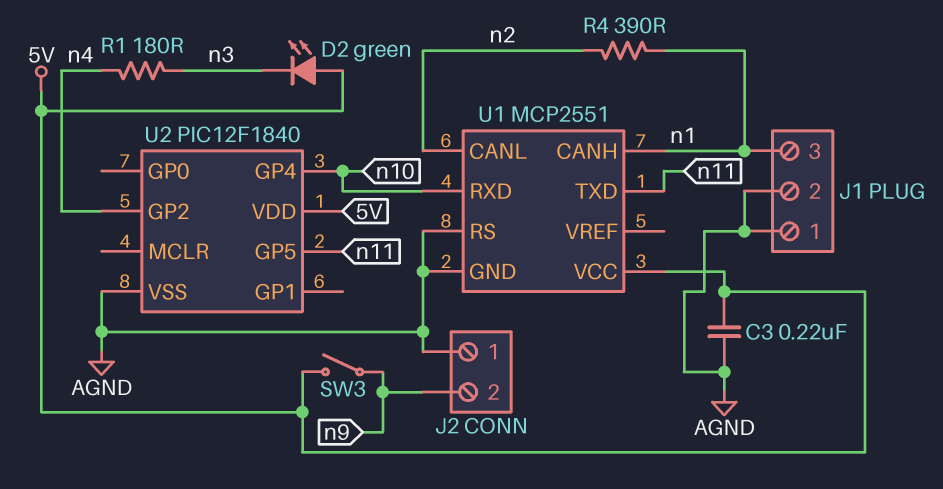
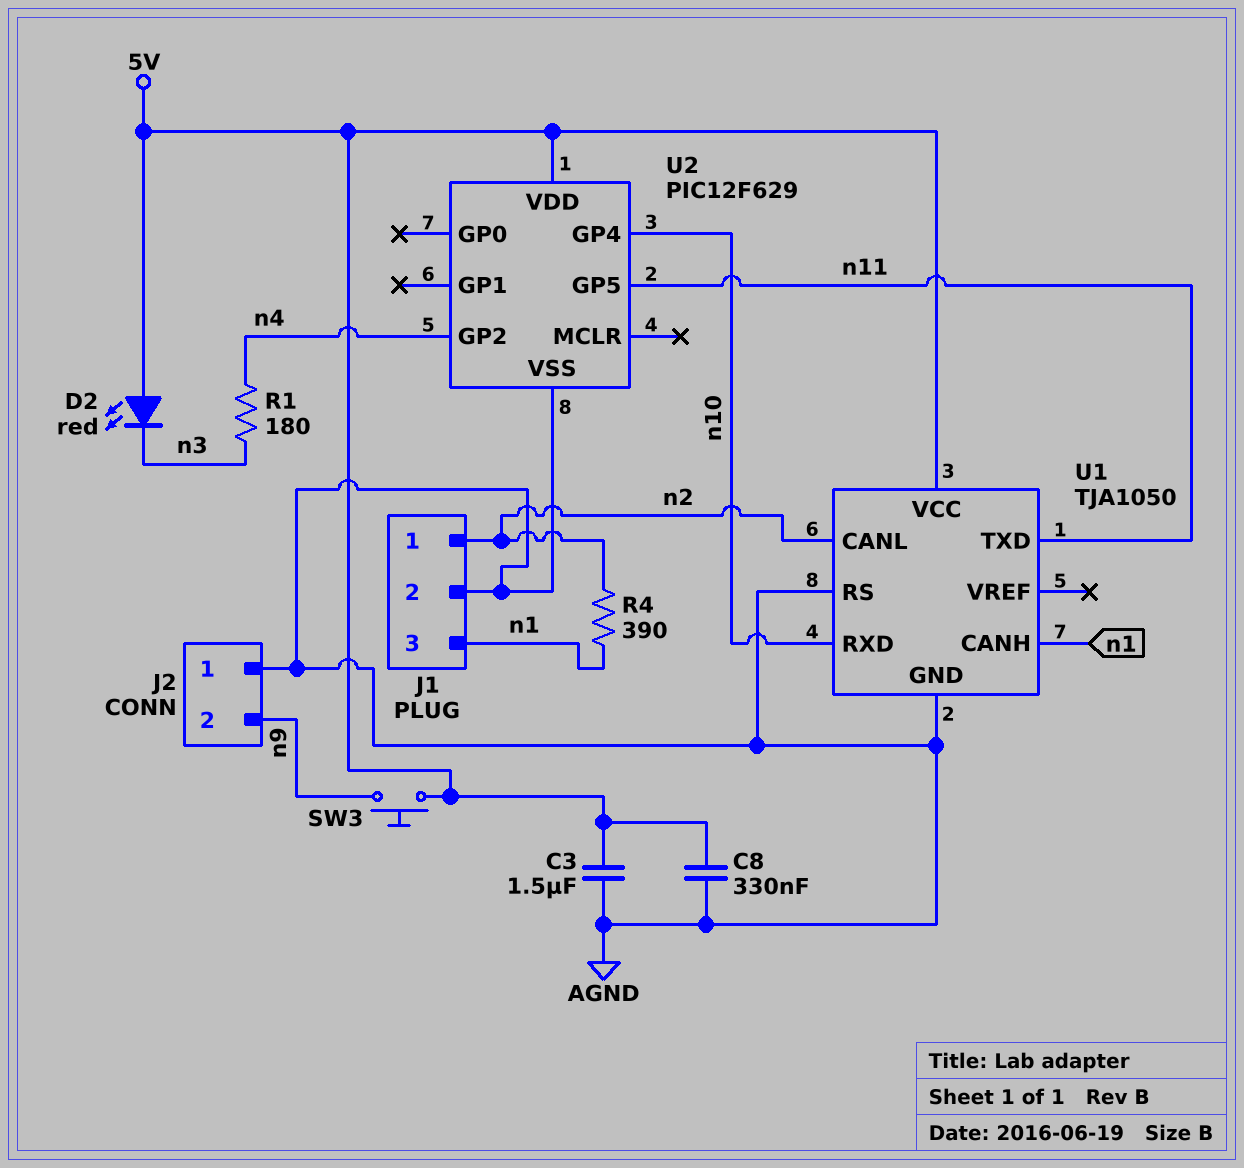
C3: 220nF (5V, AGND) -> 1.5uF (5V, AGND)
C8: none -> 330nF (5V, AGND)
D2: LED green (A 5V, K n3) -> LED red (A 5V, K n3)
J1 pin 1: AGND -> n2
SW3: switch (5V, n9) -> button (5V, n9)
U1: MCP2551 -> TJA1050
U2: PIC12F1840 -> PIC12F629

